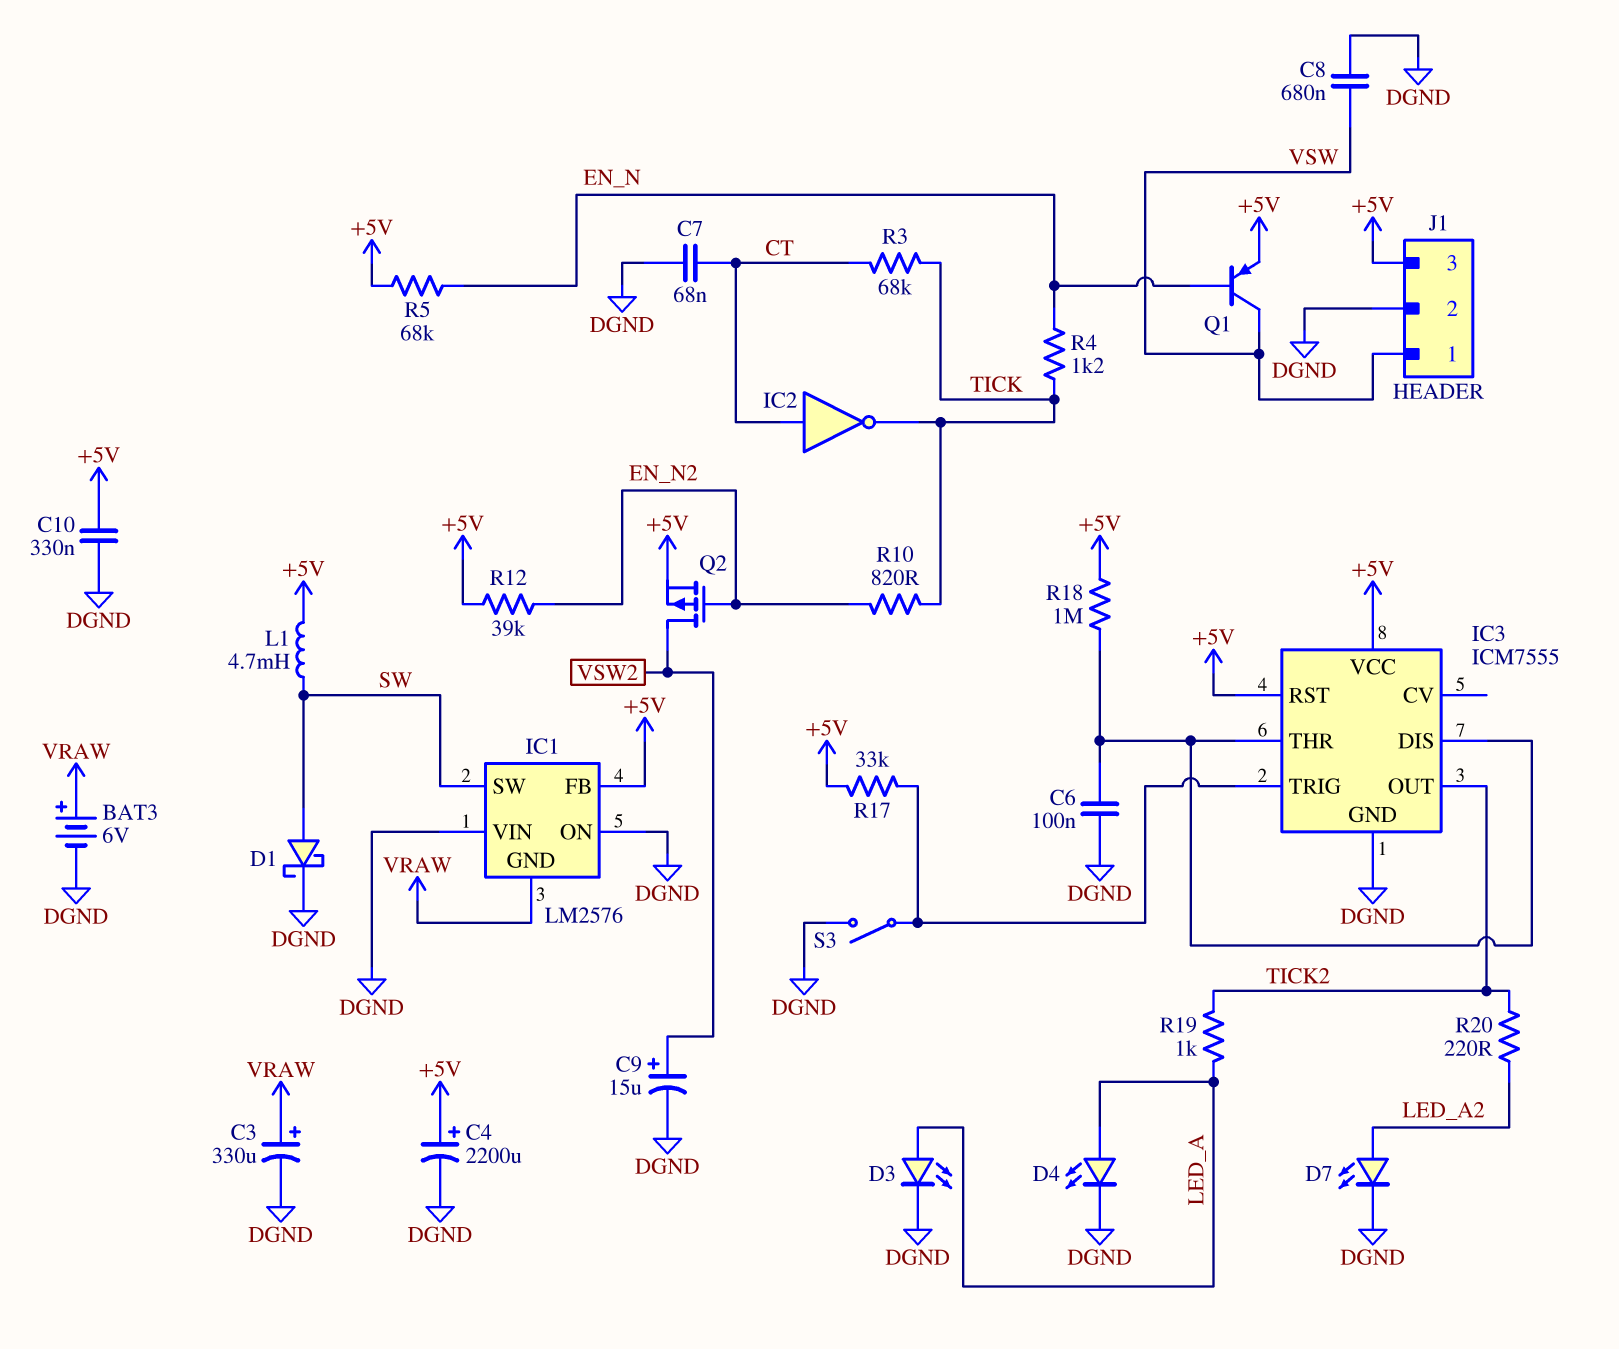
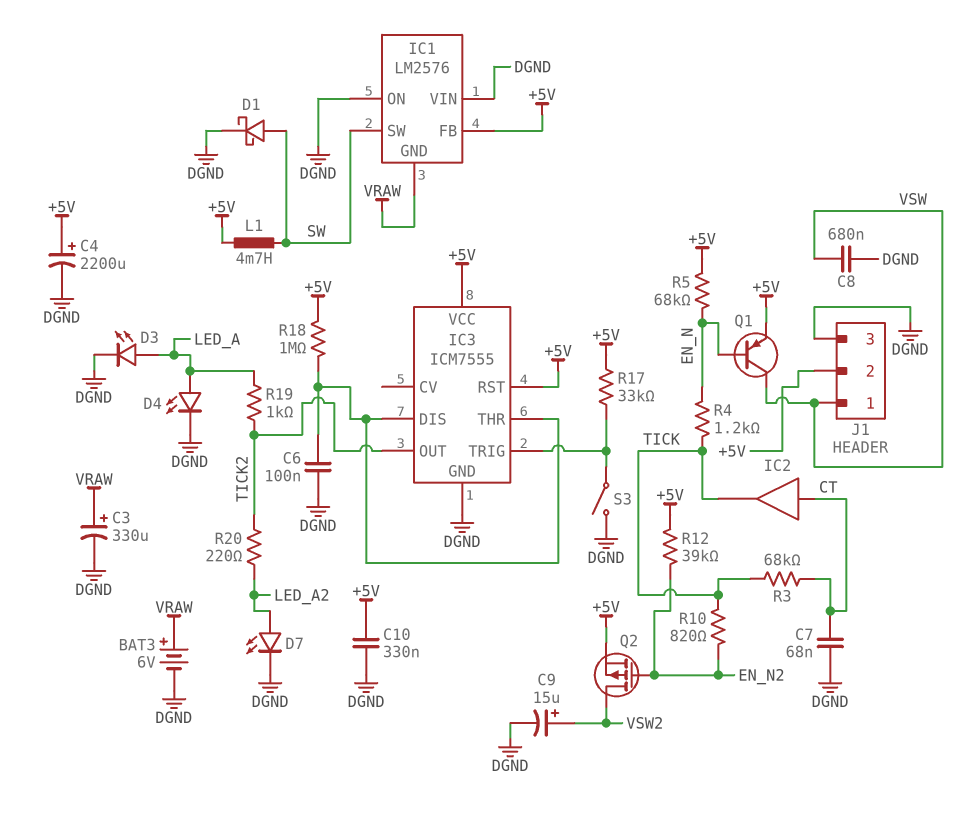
IC2: NOT (in CT, out TICK) -> buffer (in CT, out TICK)
J1 pin 2: DGND -> +5V
J1 pin 3: +5V -> DGND

